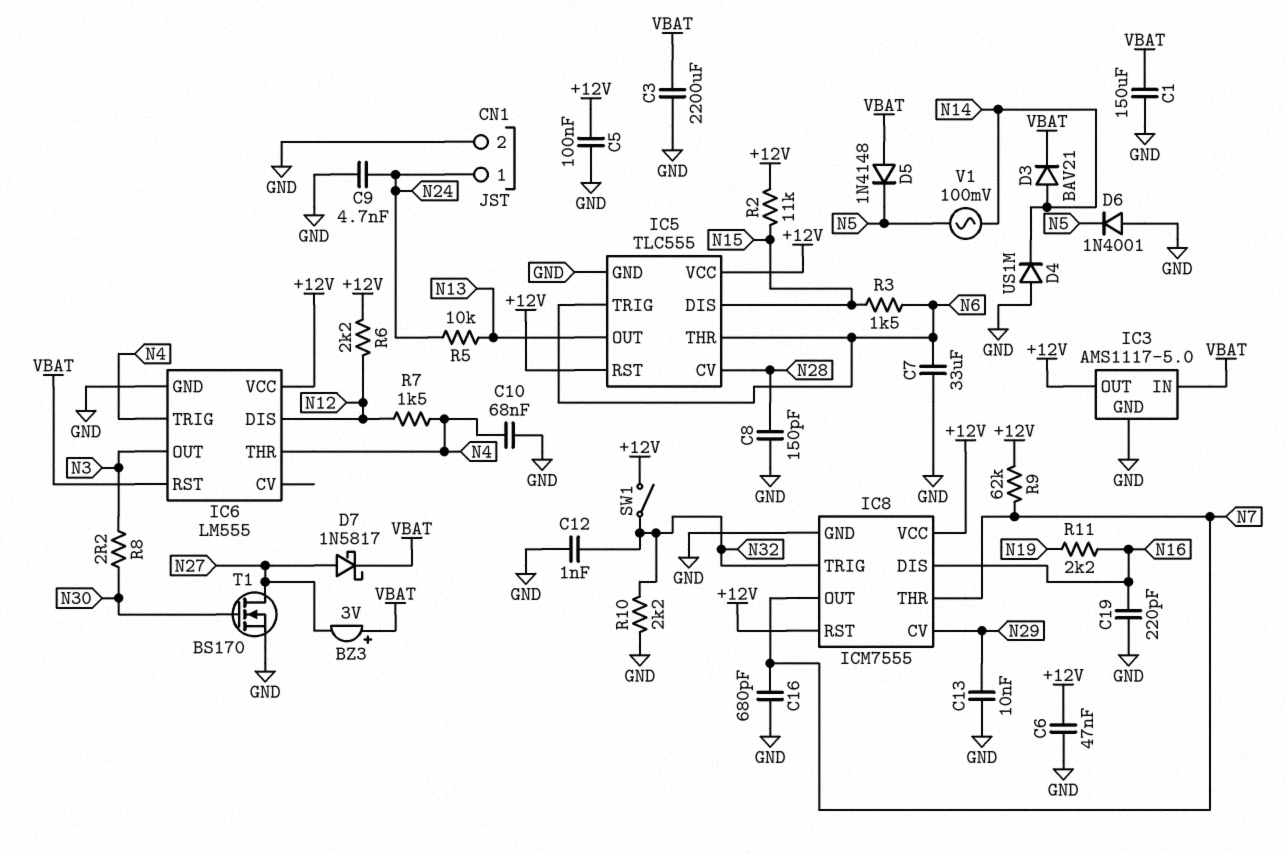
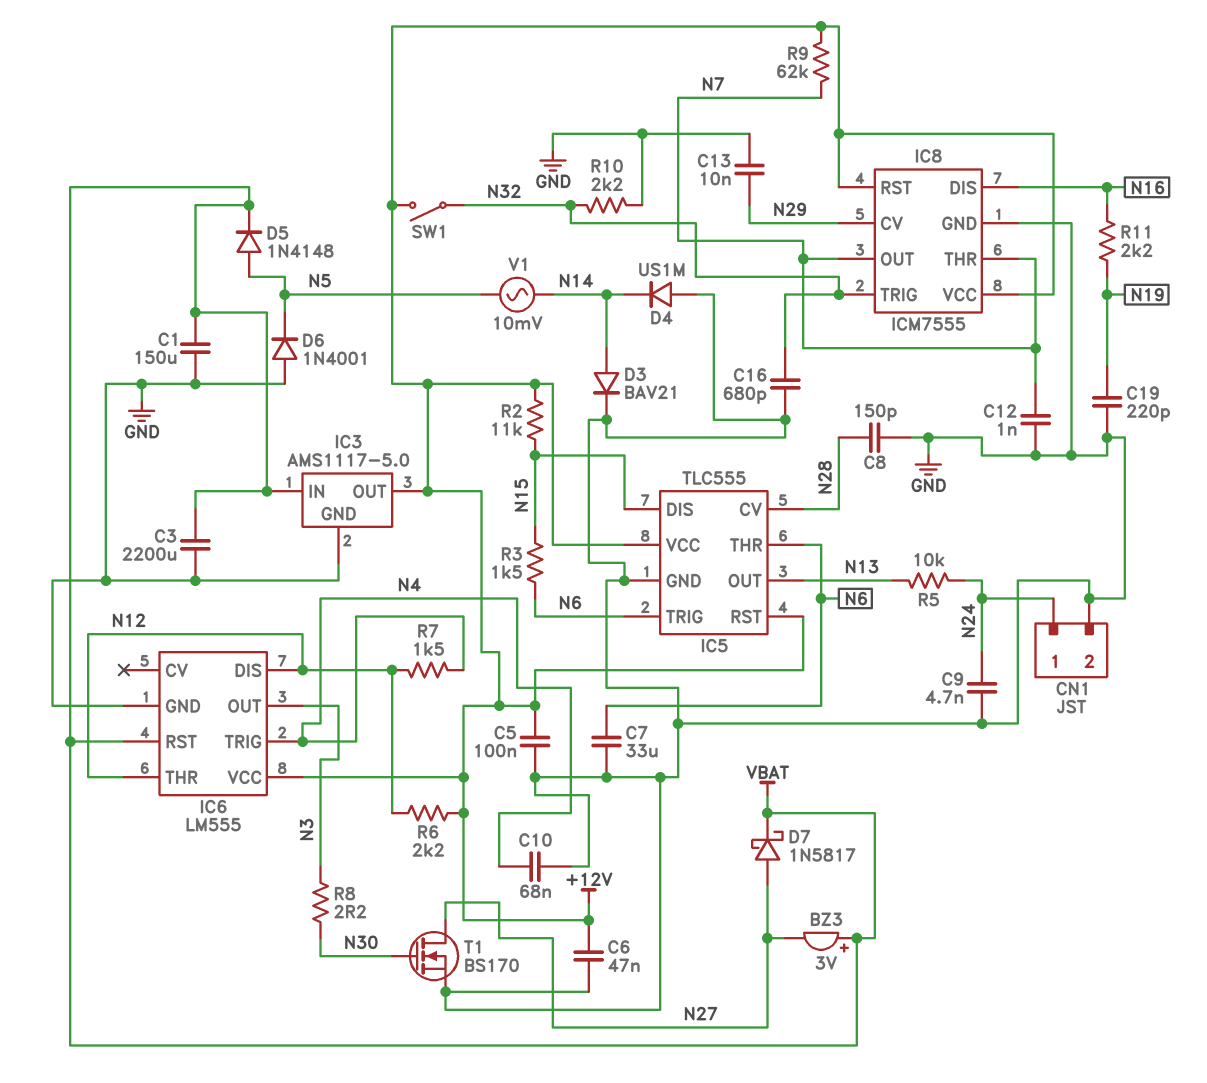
C12: 1nF (GND, N32) -> 1nF (GND, N7)
C16: 680pF (GND, N7) -> 680pF (GND, N32)
C19: 220pF (GND, N16) -> 220pF (GND, N19)
D3: diode BAV21 (A N14, K VBAT) -> diode BAV21 (A N14, K GND)
D5: diode 1N4148 (A VBAT, K N5) -> diode 1N4148 (A N5, K VBAT)
IC6 pin THR: N4 -> N12
V1: AC 100mV (N5, N14) -> AC 10mV (N5, N14)

